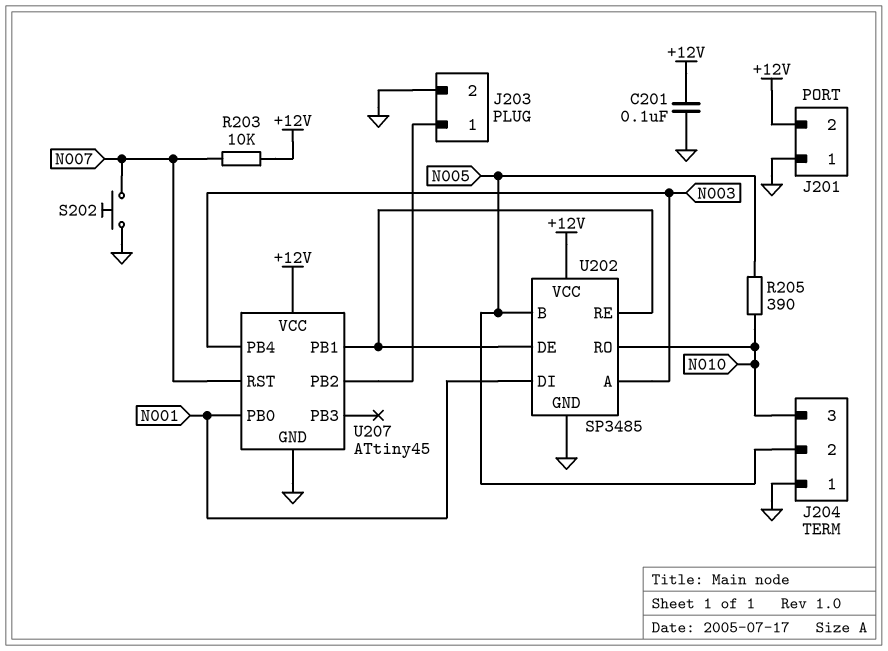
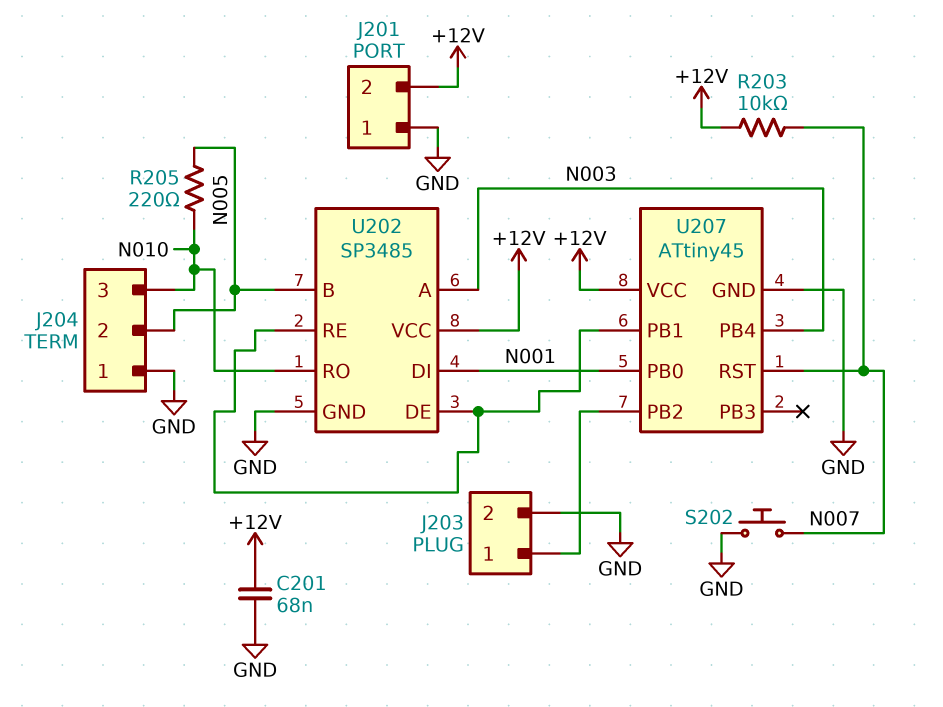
C201: 100nF (+12V, GND) -> 68nF (+12V, GND)
R205: 390 (N005, N010) -> 220 (N005, N010)

